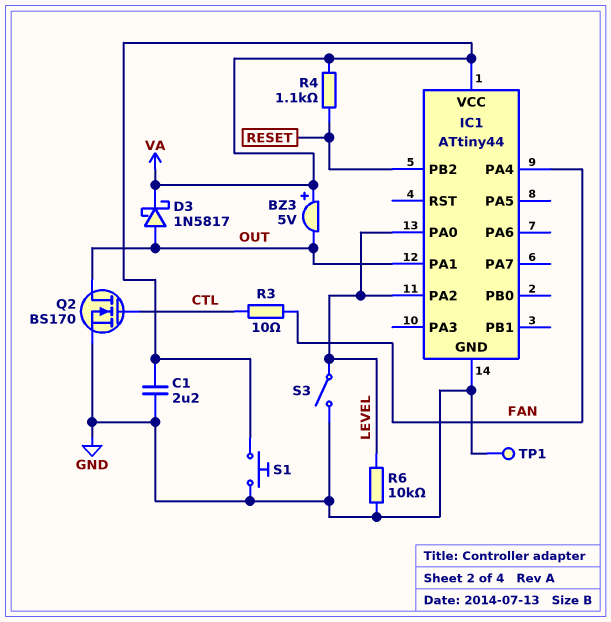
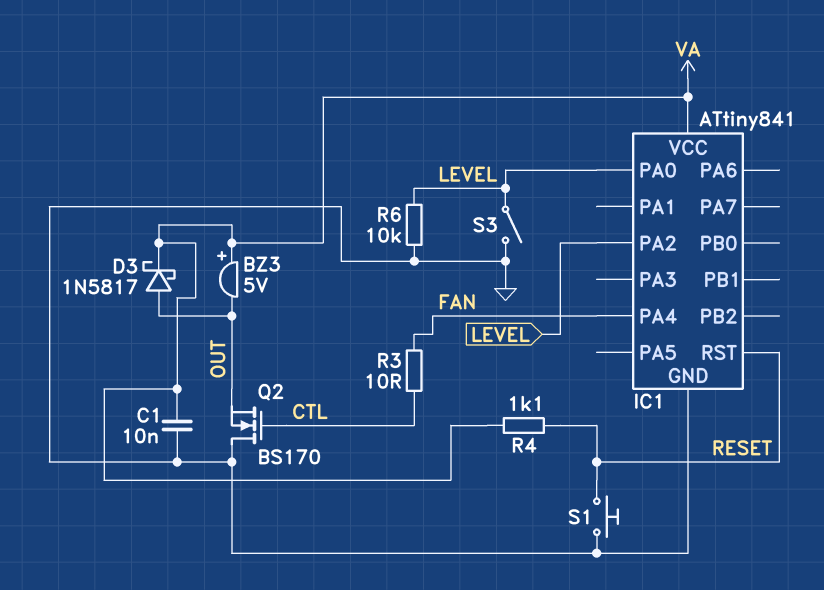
C1: 2.2uF (GND, VA) -> 10nF (GND, VA)
IC1: ATtiny44 -> ATtiny841
IC1 pin PA1: OUT -> none
IC1 pin PB2: RESET -> none
IC1 pin RST: none -> RESET
Q2: NMOS BS170 (G CTL, D OUT, S GND) -> NMOS BS170 (G CTL, D GND, S OUT)
S1: button (GND, VA) -> button (GND, RESET)
TP1: test point (GND) -> none

